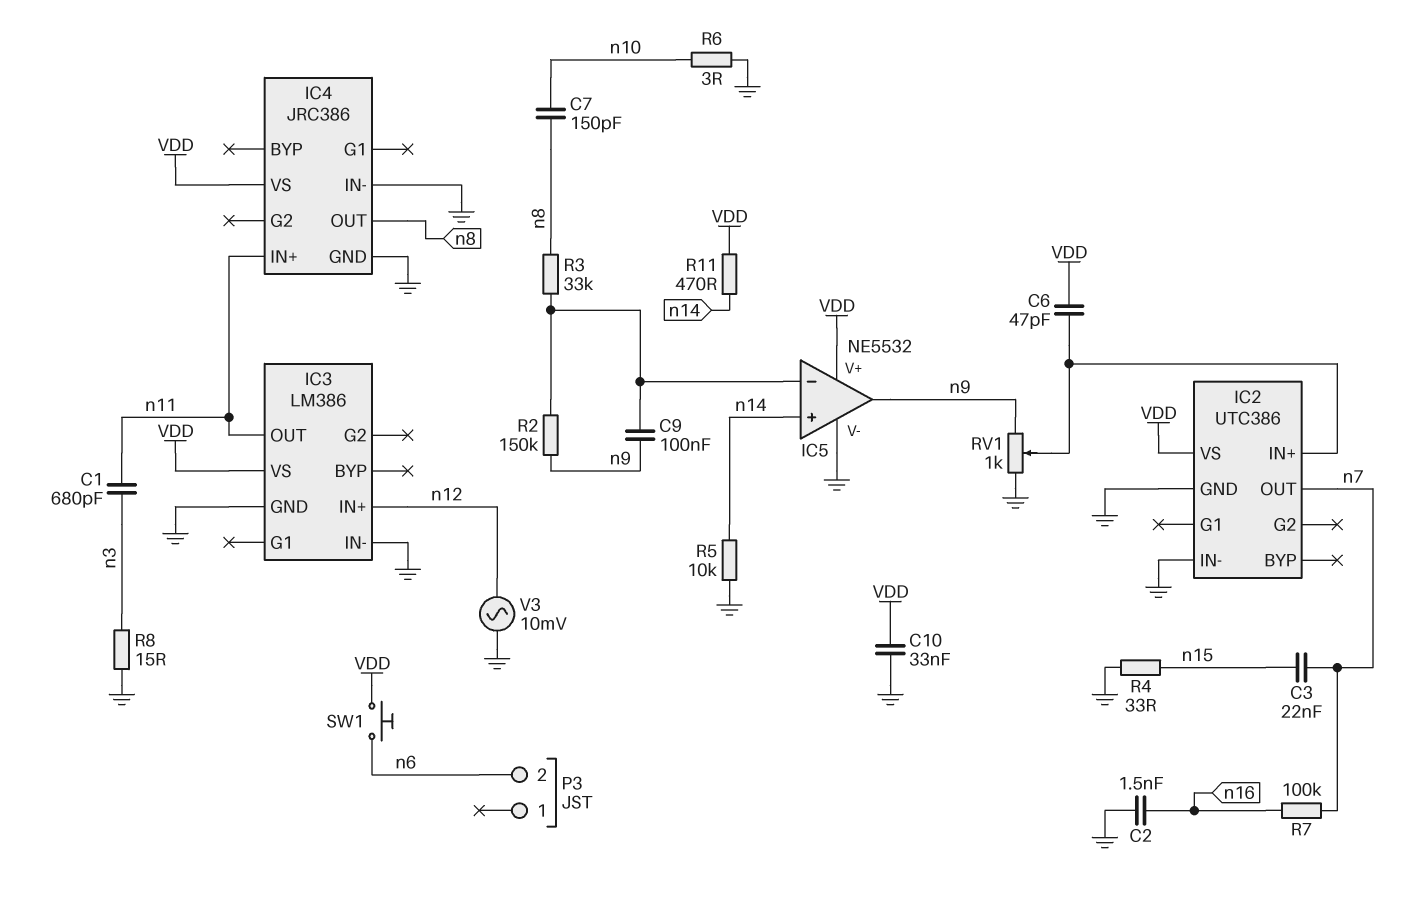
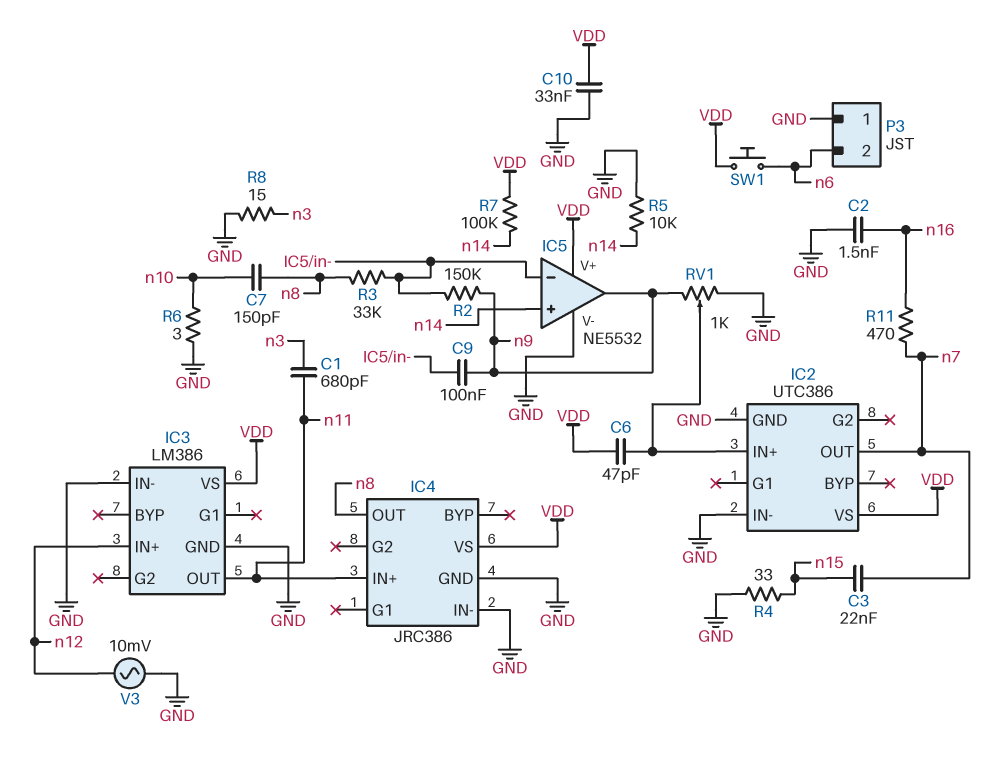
P3 pin 1: none -> GND
R7: 100k (n7, n16) -> 100k (VDD, n14)
R11: 470 (VDD, n14) -> 470 (n7, n16)

